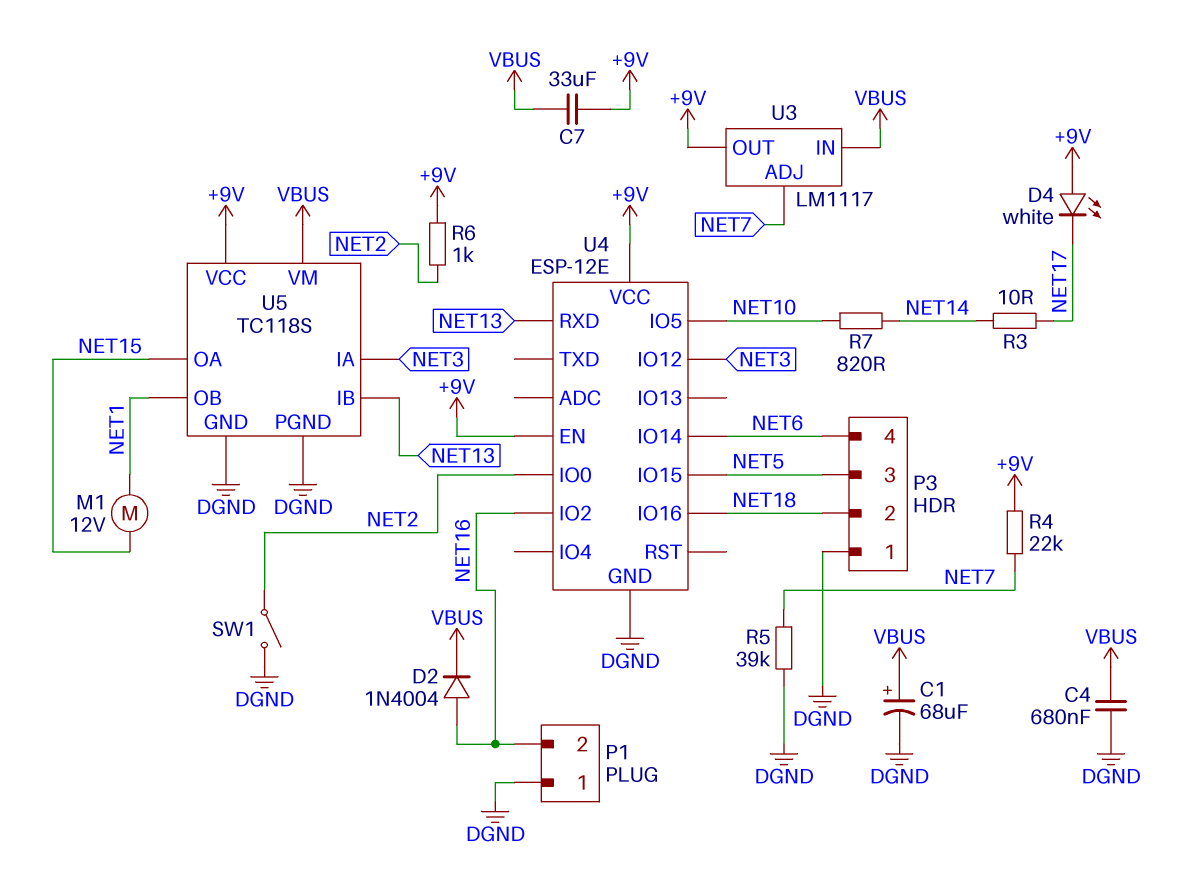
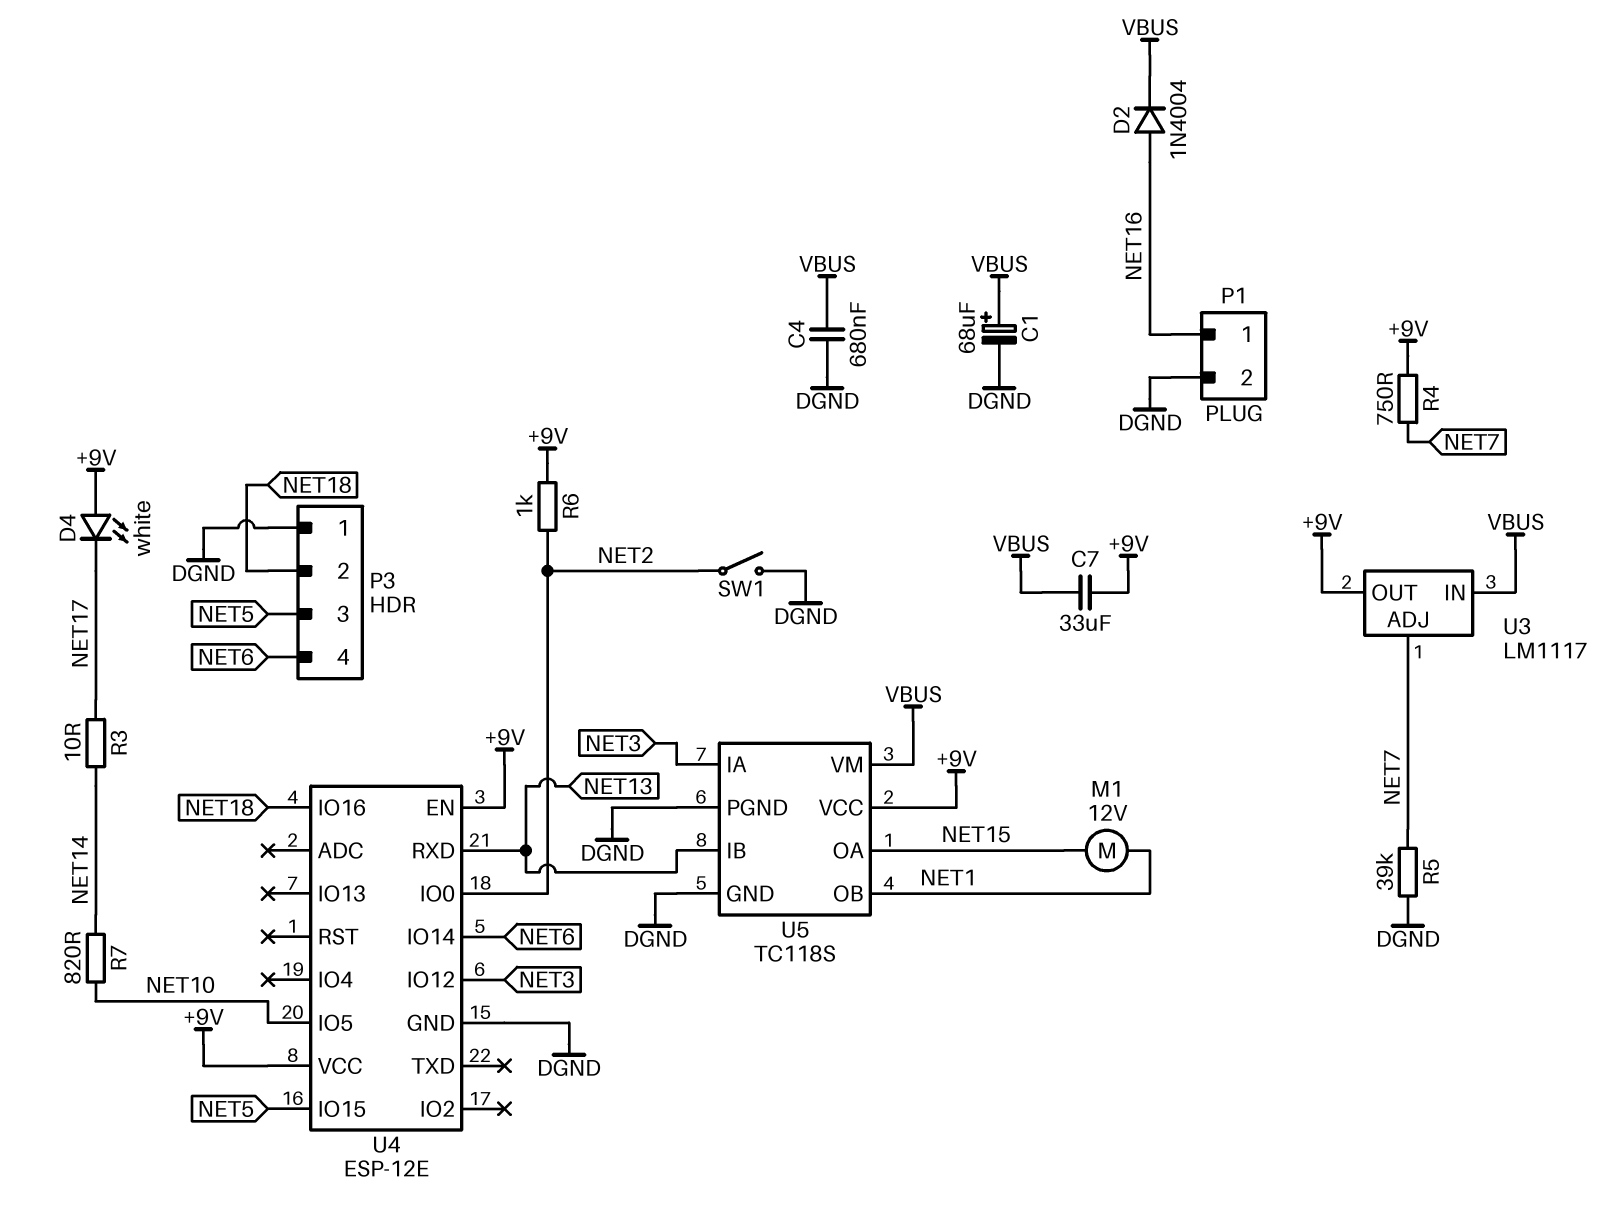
P1 pin 1: DGND -> NET16
P1 pin 2: NET16 -> DGND
R4: 22k (+9V, NET7) -> 750 (+9V, NET7)
U4 pin IO2: NET16 -> none

